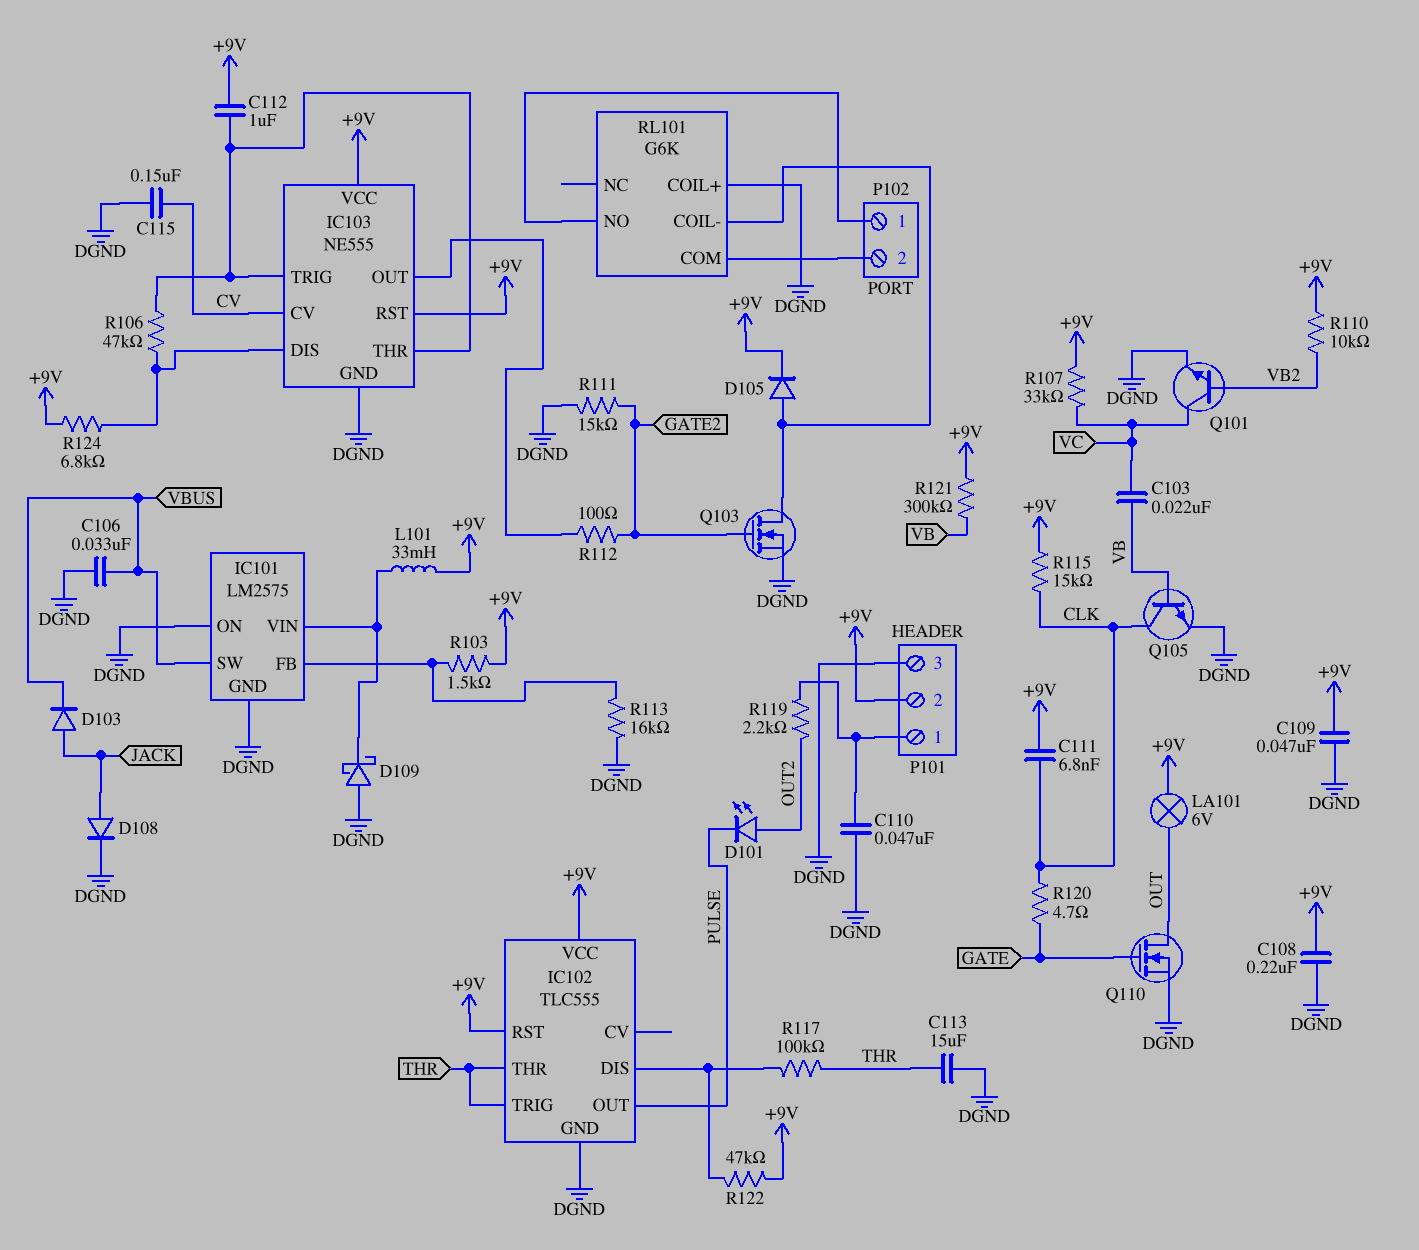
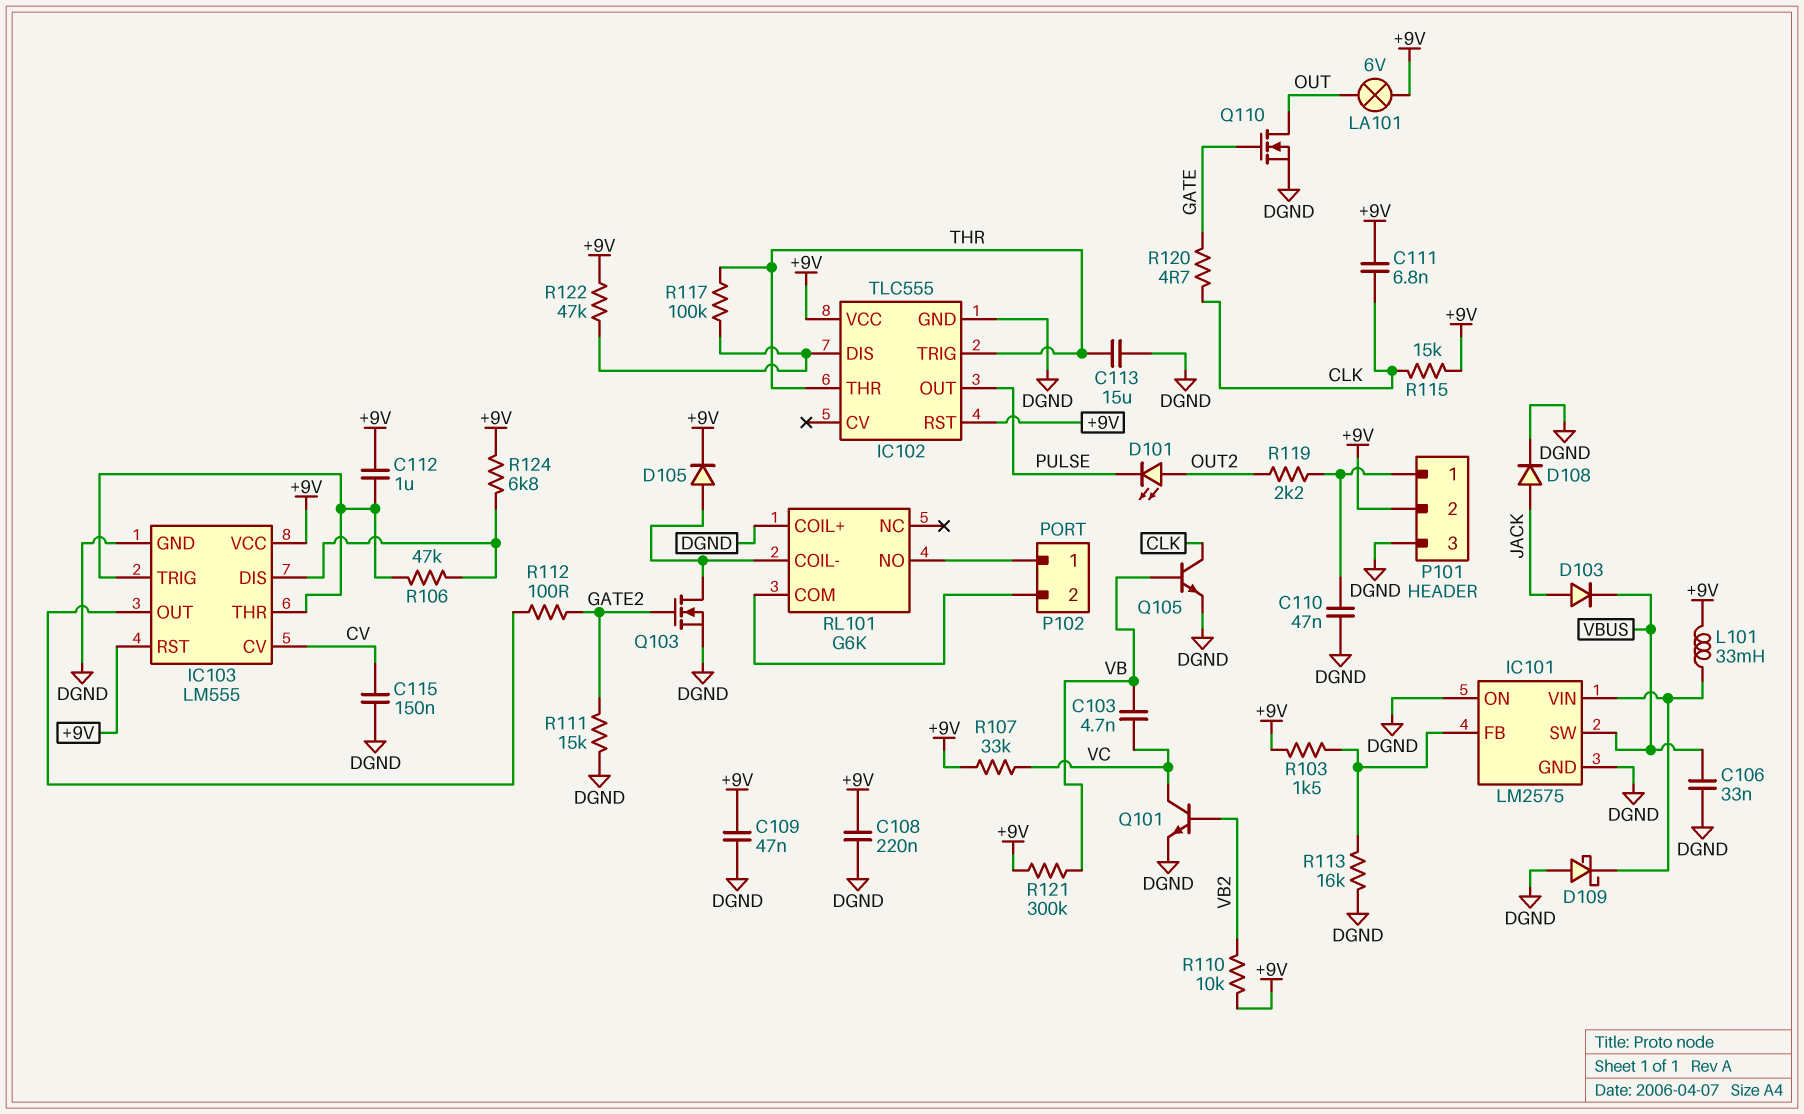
C103: 22nF (VB, VC) -> 4.7nF (VB, VC)
IC103: NE555 -> LM555

